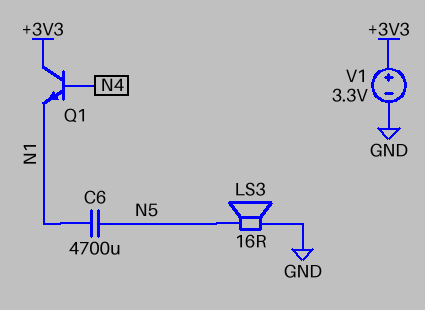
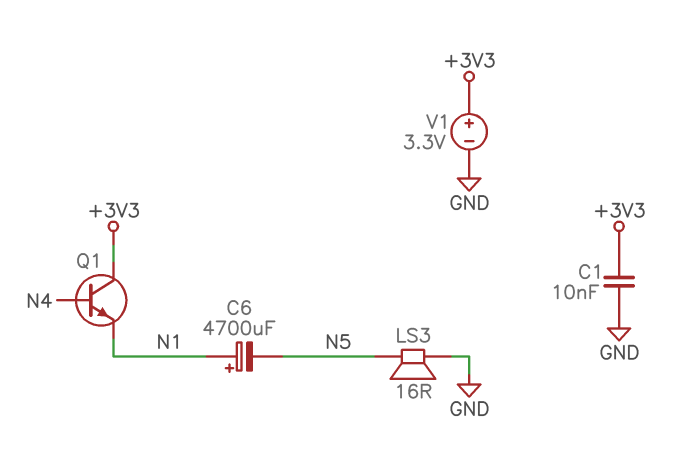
C1: none -> 10nF (+3V3, GND)
C6: 4700uF (N1, N5) -> 4700uF (plus N1, minus N5)

